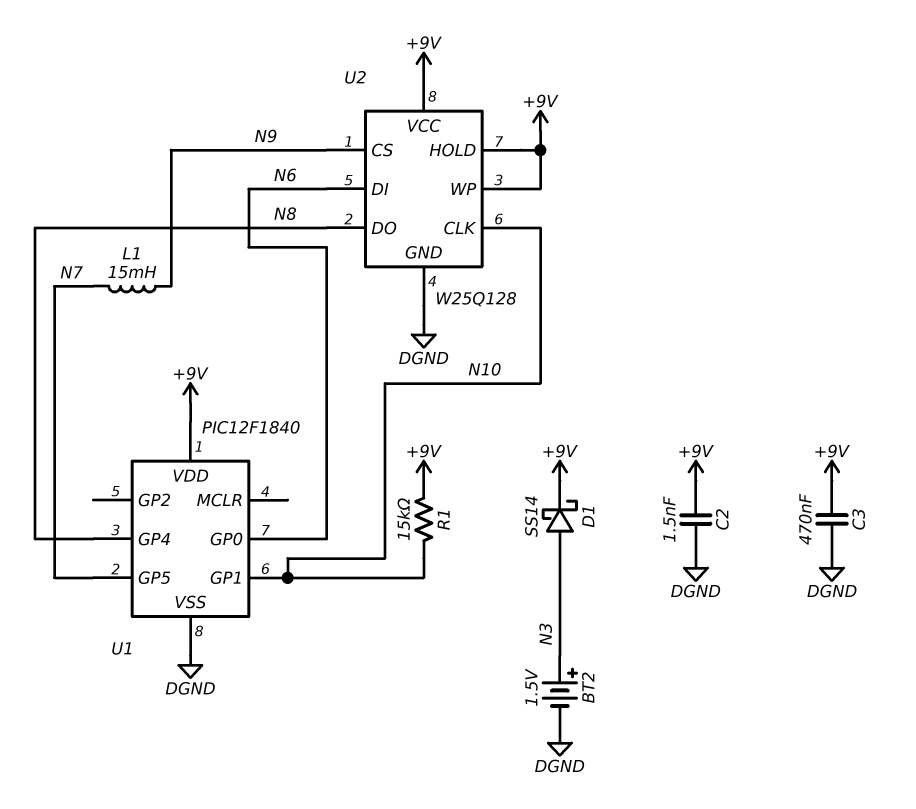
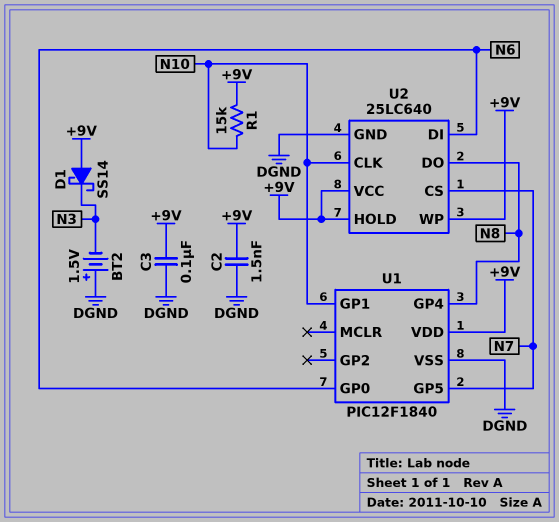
BT2: 1.5V (plus N3, minus DGND) -> 1.5V (plus DGND, minus N3)
C3: 470nF (+9V, DGND) -> 100nF (+9V, DGND)
D1: schottky SS14 (A N3, K +9V) -> schottky SS14 (A +9V, K N3)
L1: 15mH (N7, N9) -> none
U2: W25Q128 -> 25LC640
U2 pin CS: N9 -> N7

